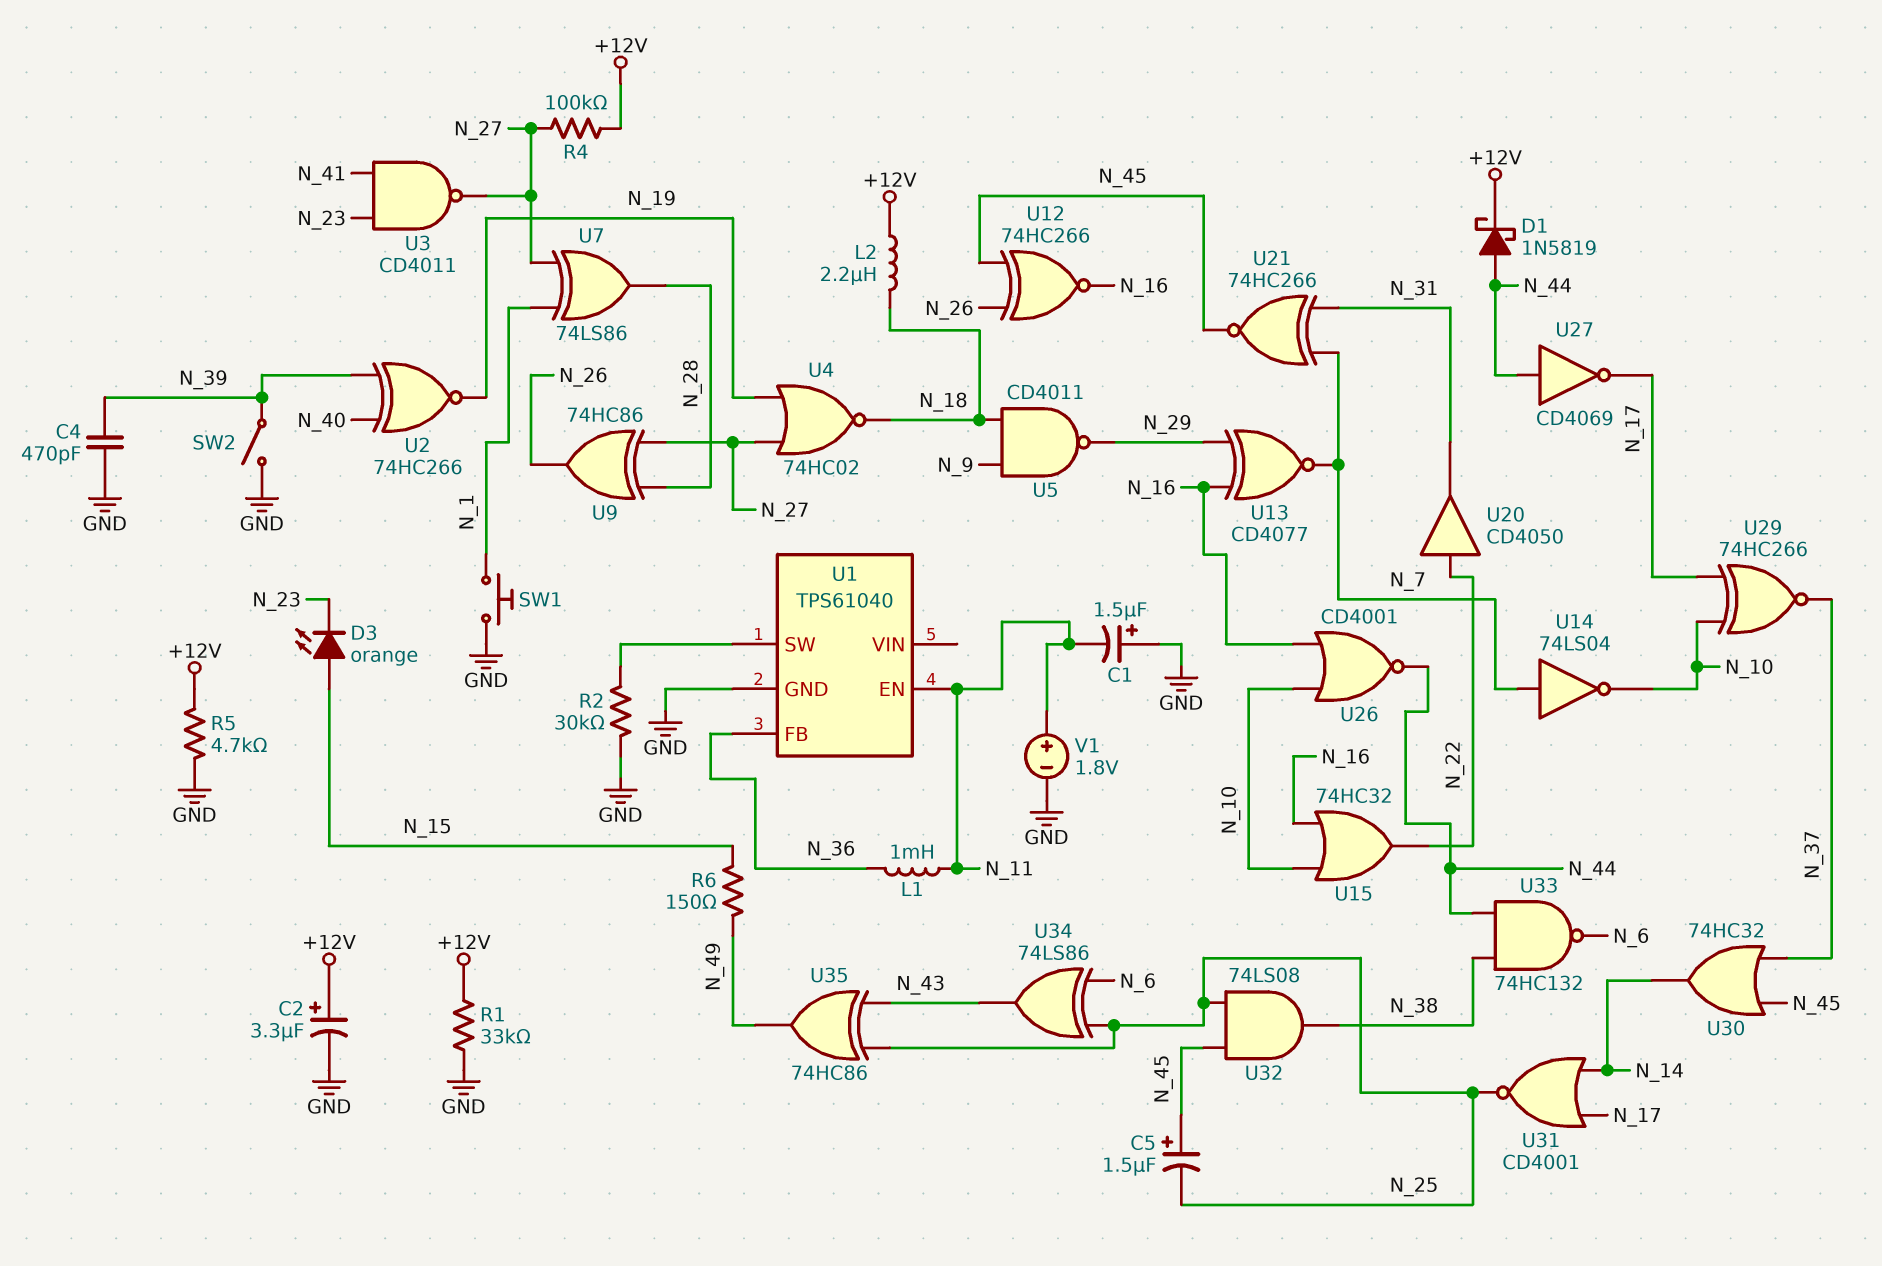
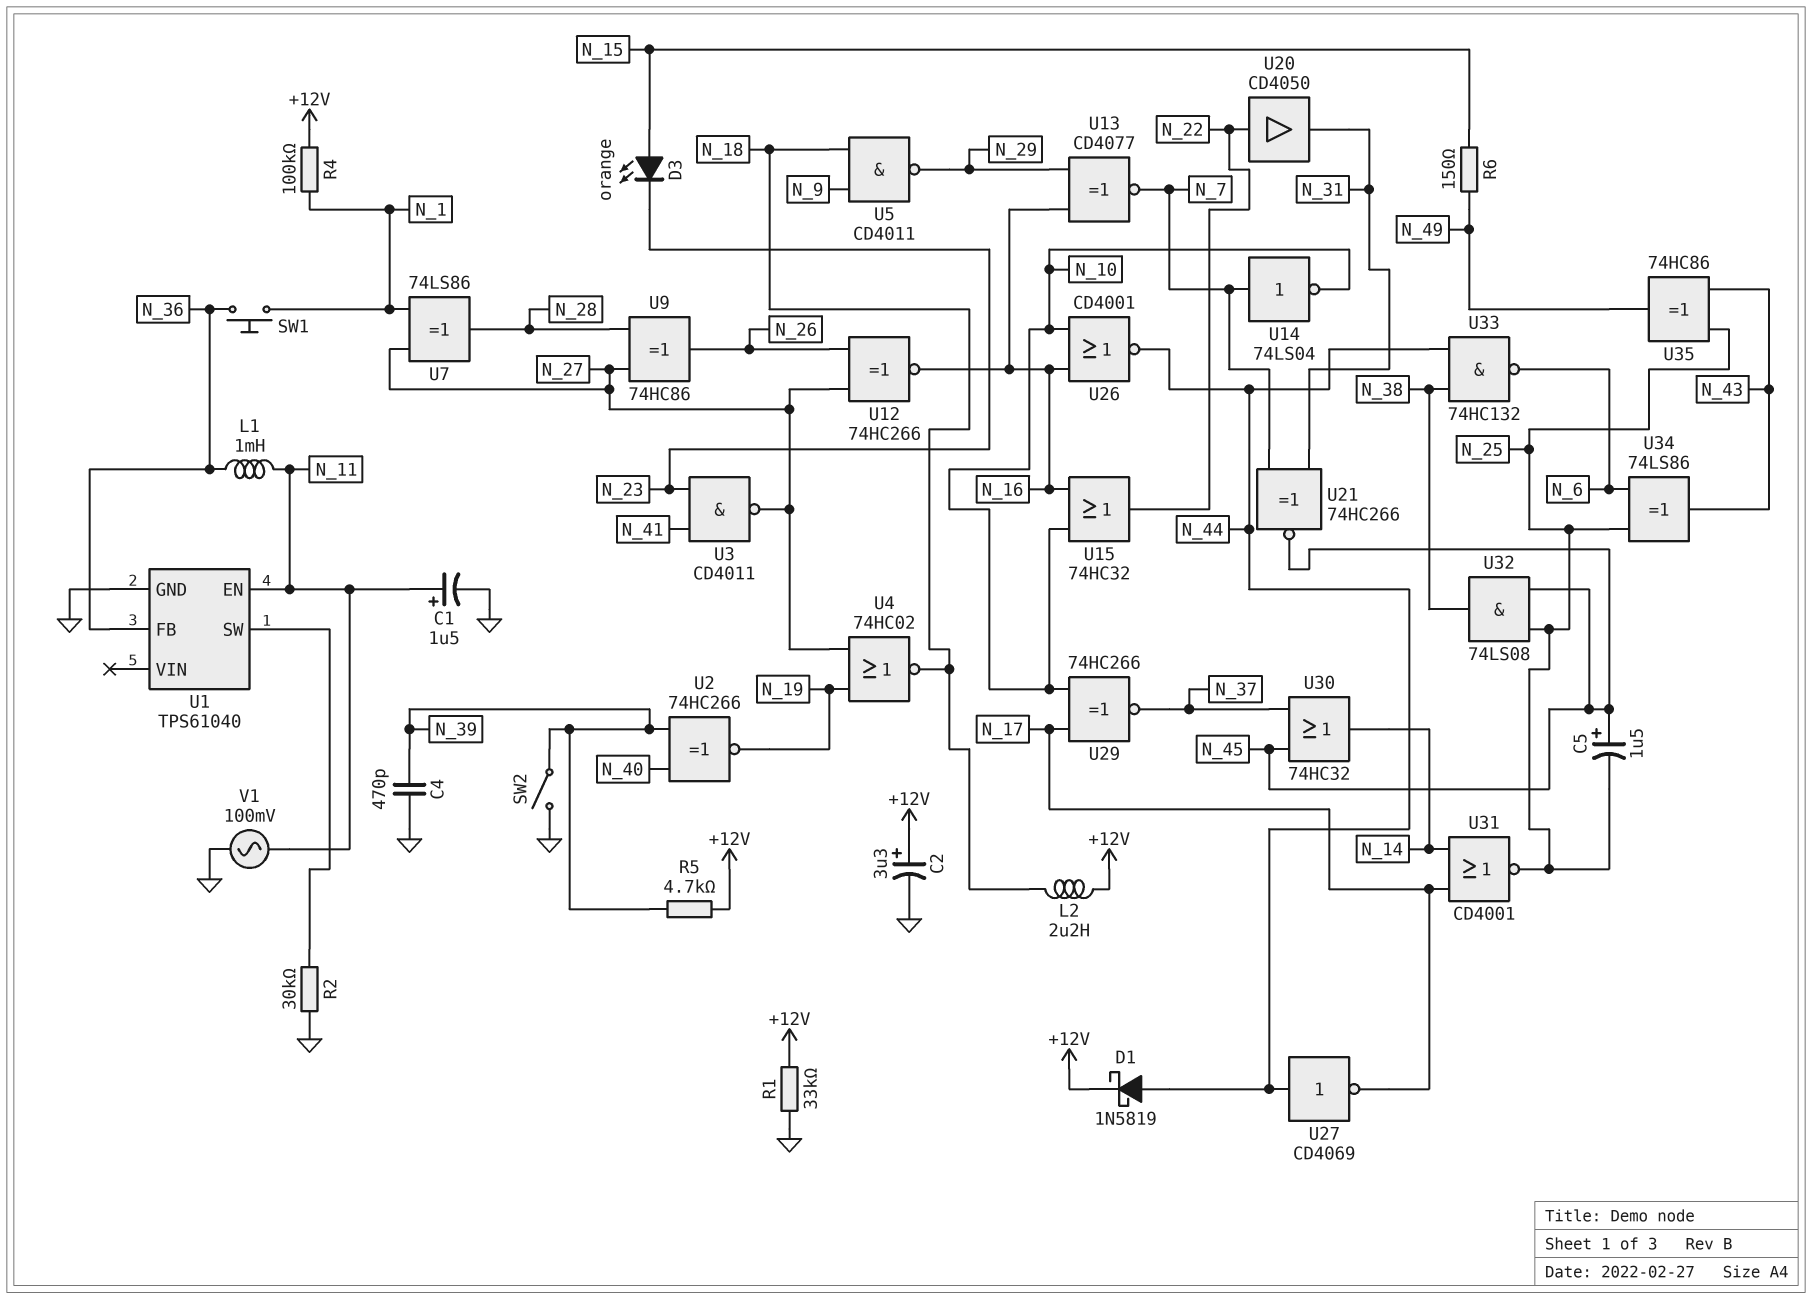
C1: 1.5uF (plus GND, minus N_11) -> 1.5uF (plus N_11, minus GND)
R4: 100k (+12V, N_27) -> 100k (+12V, N_1)
R5: 4.7k (+12V, GND) -> 4.7k (+12V, N_39)
SW1: button (GND, N_1) -> button (N_1, N_36)
U12: XNOR 74HC266 (in N_26, in N_45, out N_16) -> XNOR 74HC266 (in N_26, in N_27, out N_16)
V1: 1.8V (plus N_11, minus GND) -> AC 100mV (GND, N_11)

